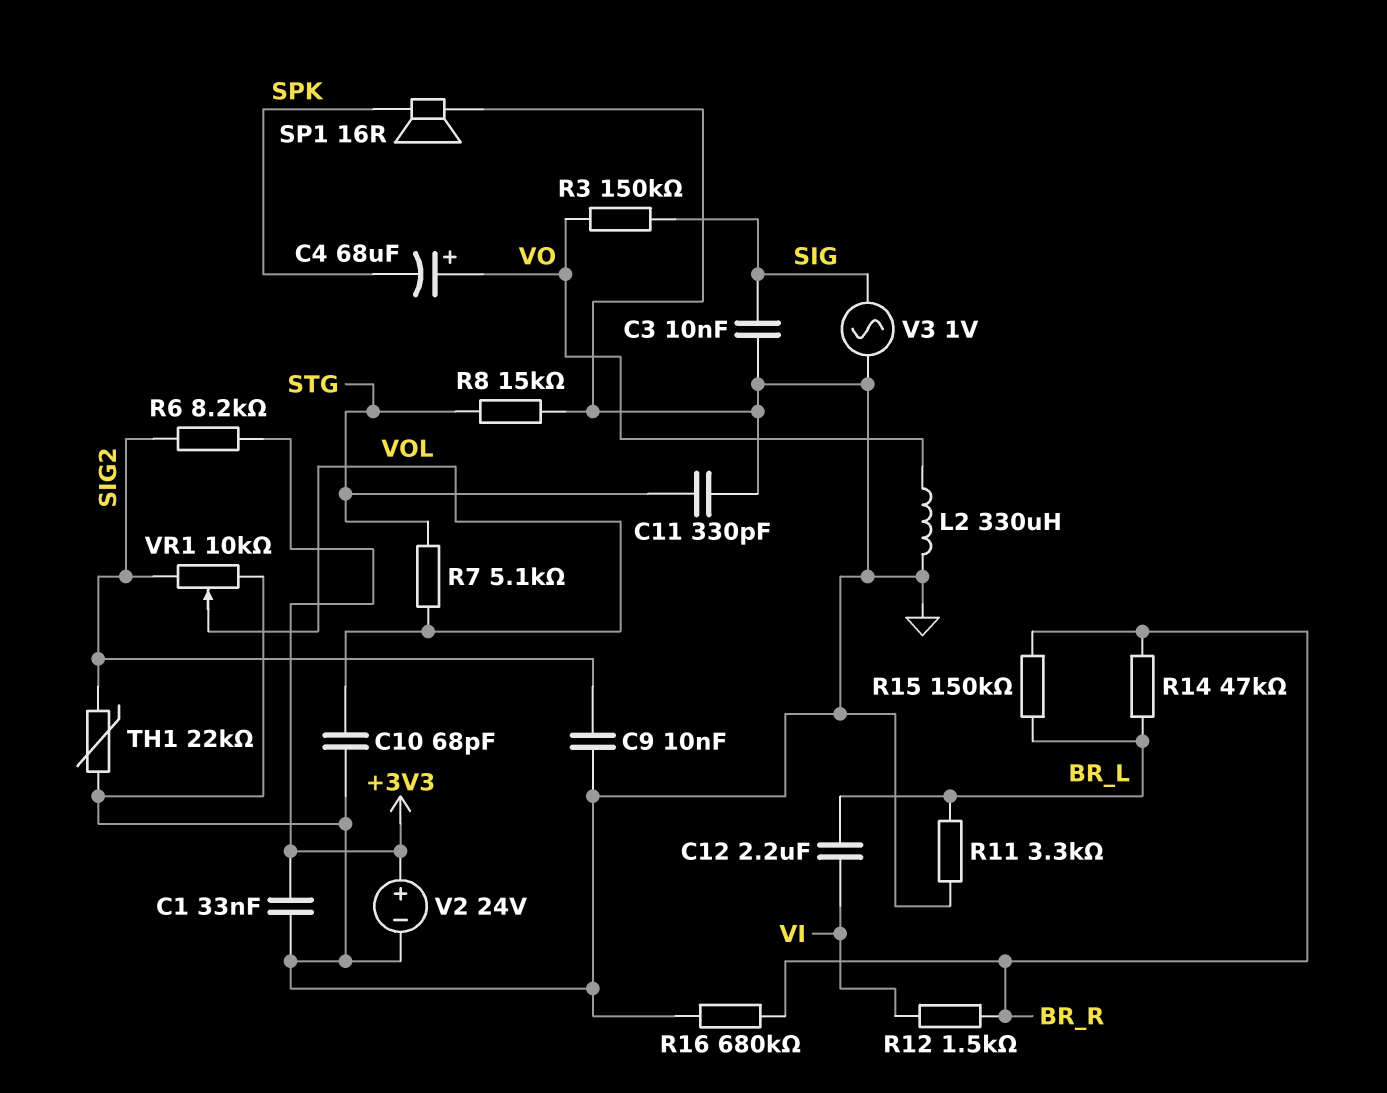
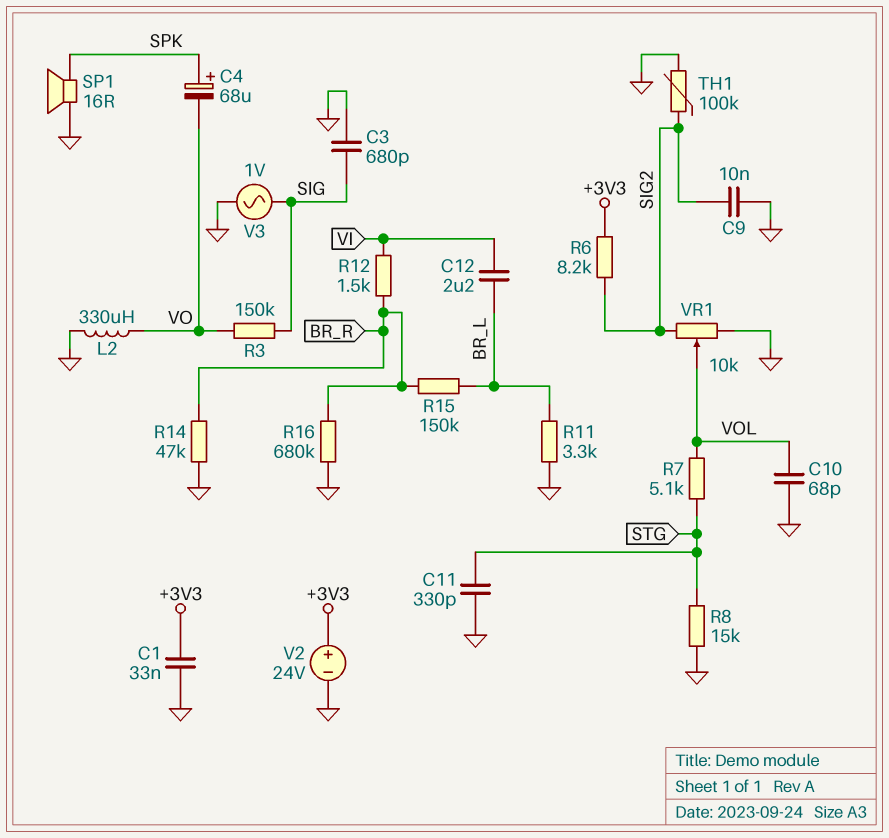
C3: 10nF (GND, SIG) -> 680pF (GND, SIG)
C4: 68uF (plus VO, minus SPK) -> 68uF (plus SPK, minus VO)
R14: 47k (BR_L, BR_R) -> 47k (BR_R, GND)
TH1: 22k (GND, SIG2) -> 100k (GND, SIG2)

